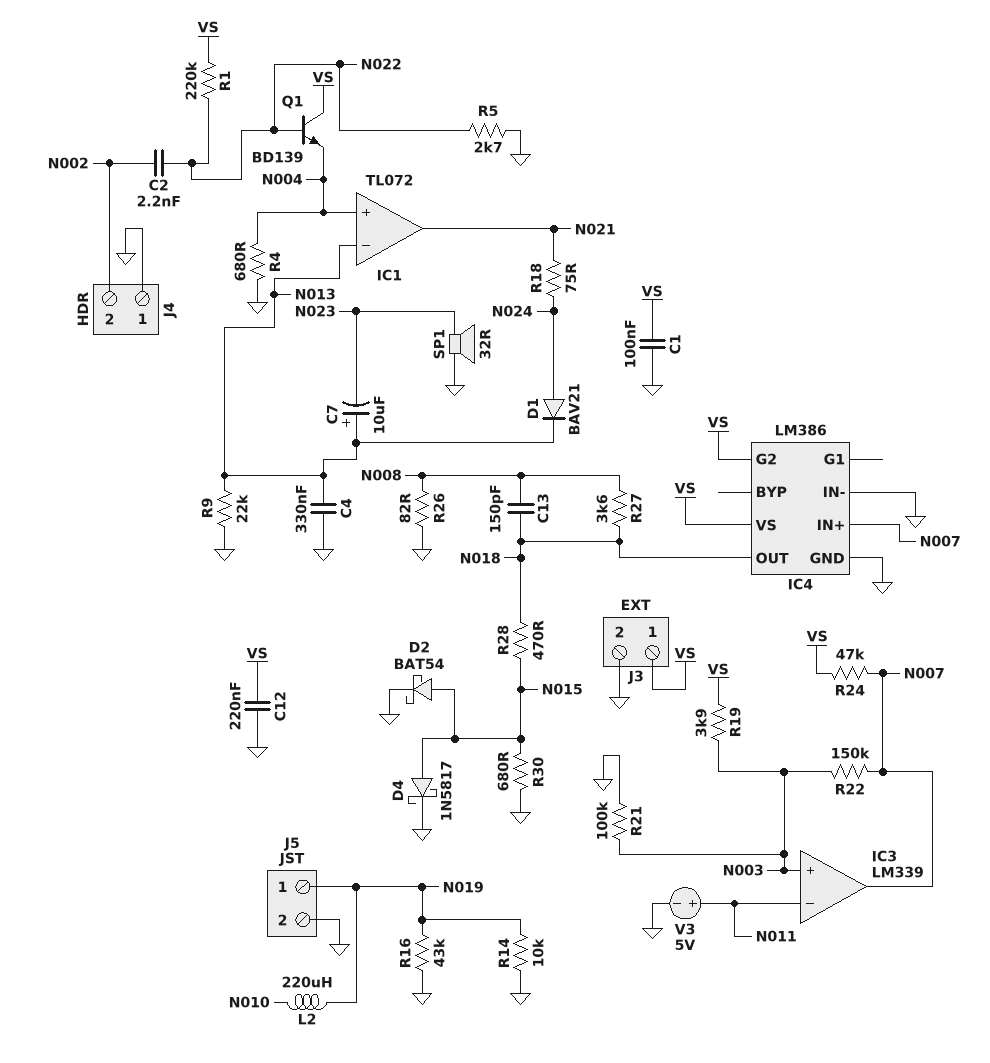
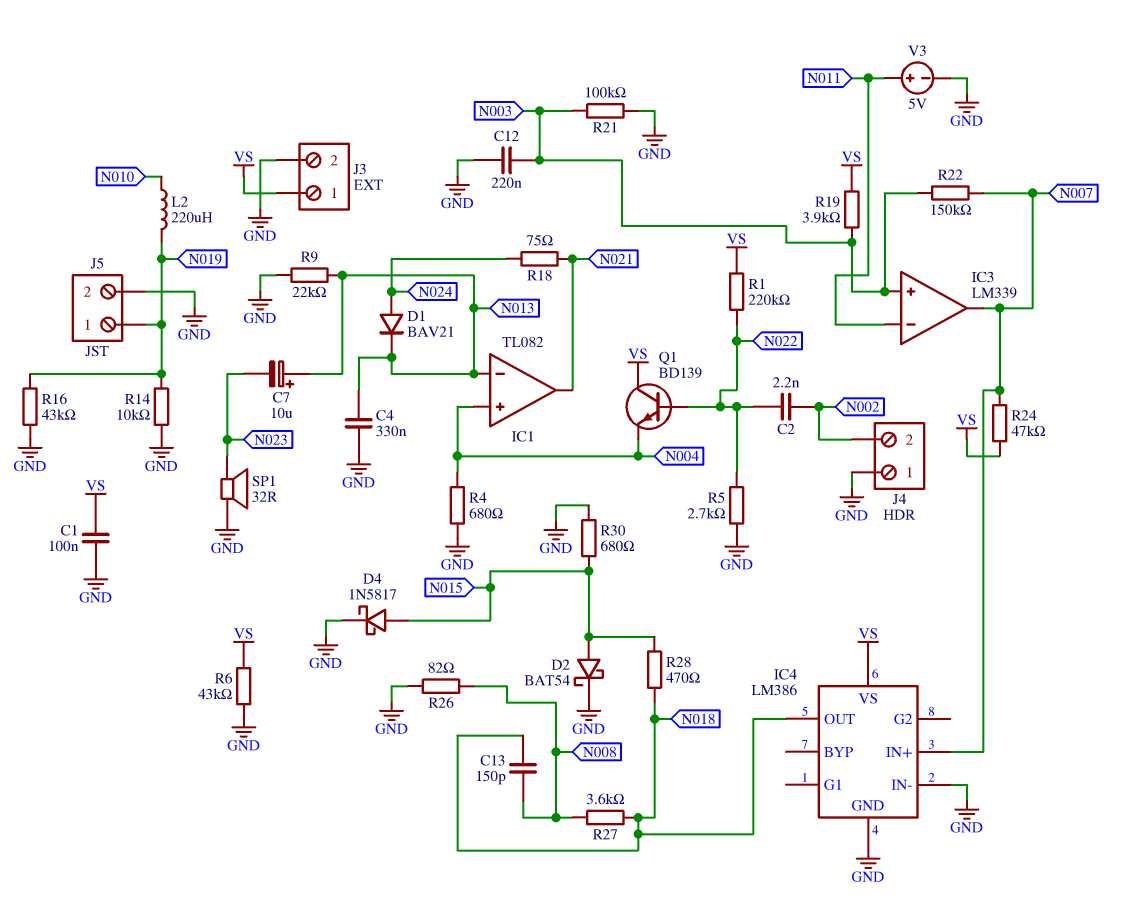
C12: 220nF (GND, VS) -> 220nF (GND, N003)
IC1: TL072 -> TL082
IC4 pin G2: VS -> none
R6: none -> 43k (GND, VS)

